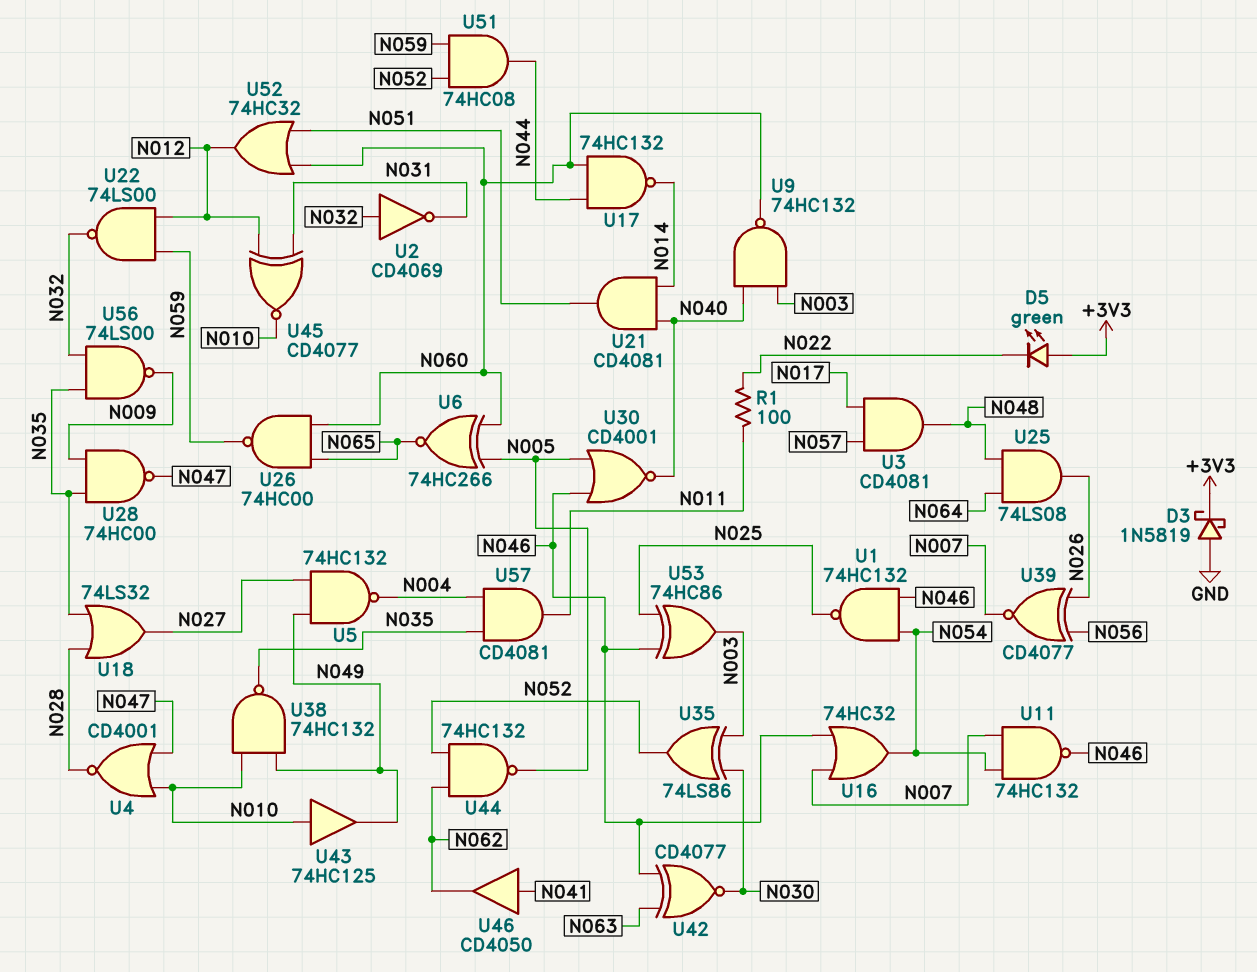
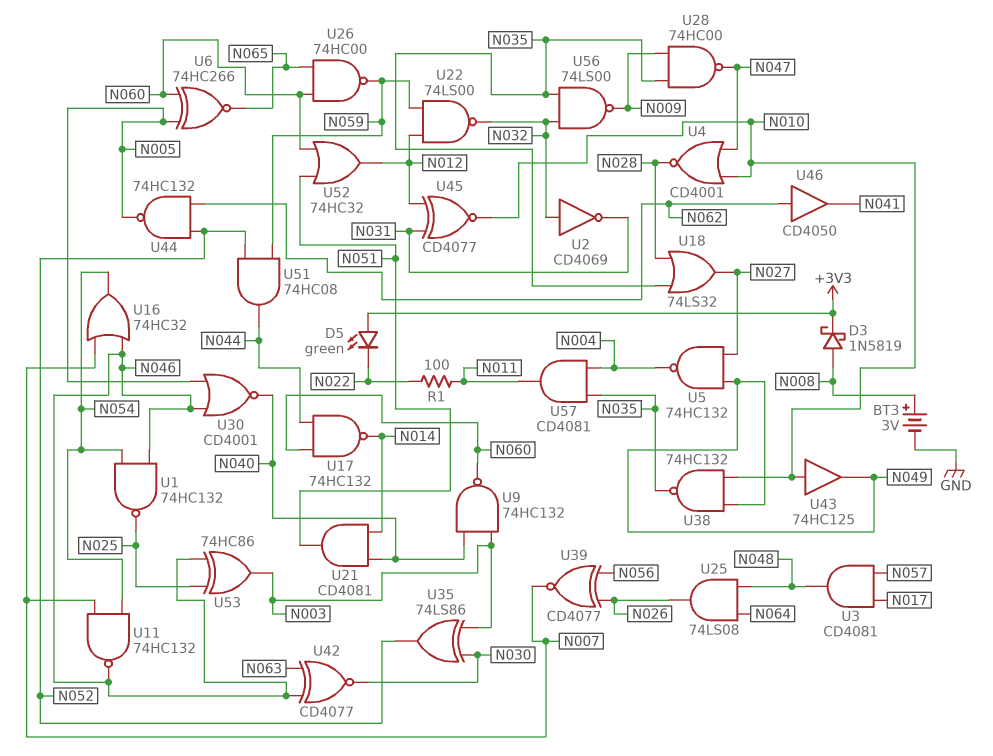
BT3: none -> 3V (plus N008, minus GND)
D3: schottky 1N5819 (A GND, K +3V3) -> schottky 1N5819 (A N008, K +3V3)
U46: buffer CD4050 (in N041, out N062) -> buffer CD4050 (in N062, out N041)

